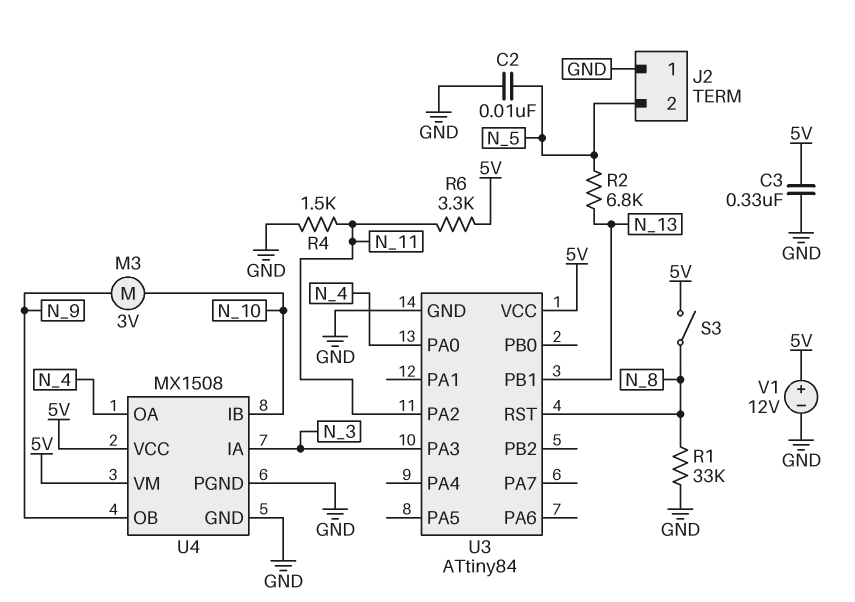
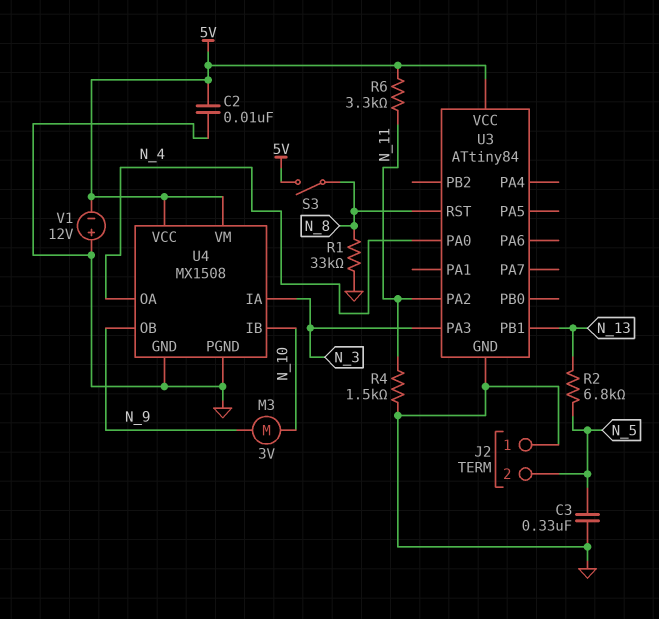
C2: 10nF (GND, N_5) -> 10nF (5V, GND)
C3: 330nF (5V, GND) -> 330nF (GND, N_5)
V1: 12V (plus 5V, minus GND) -> 12V (plus GND, minus 5V)

